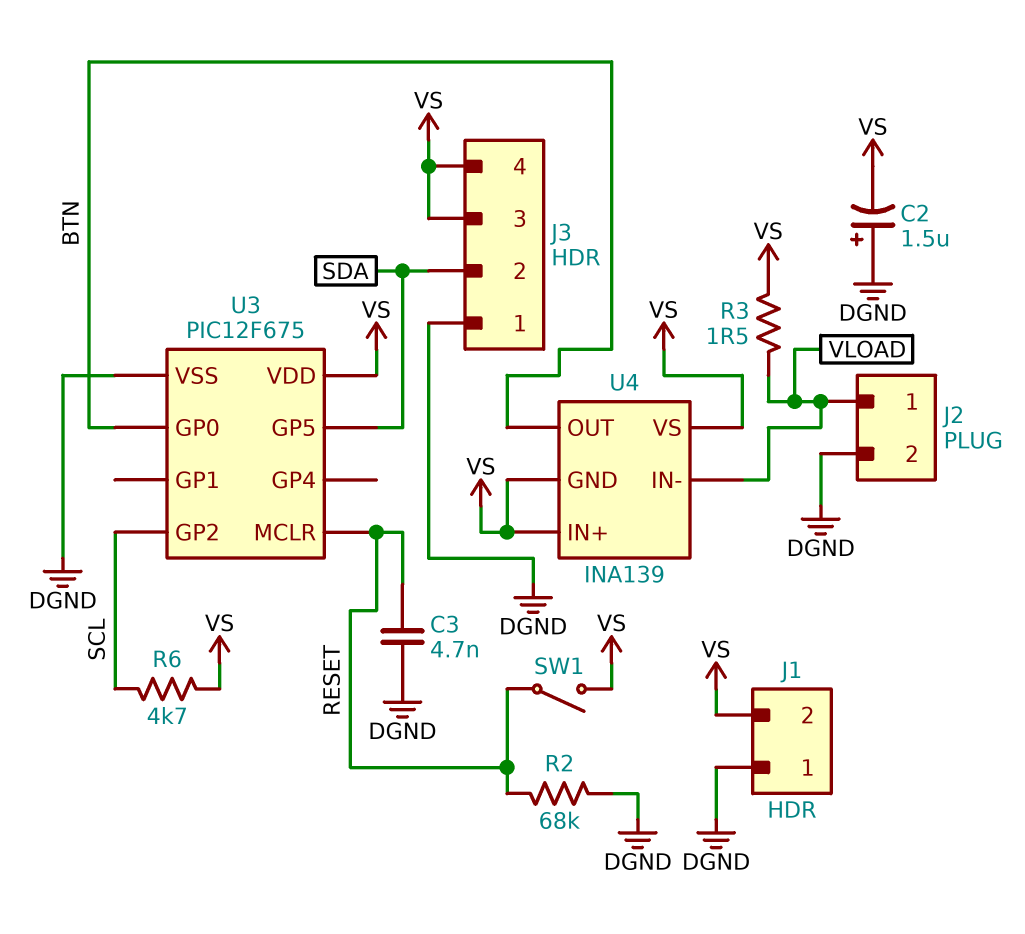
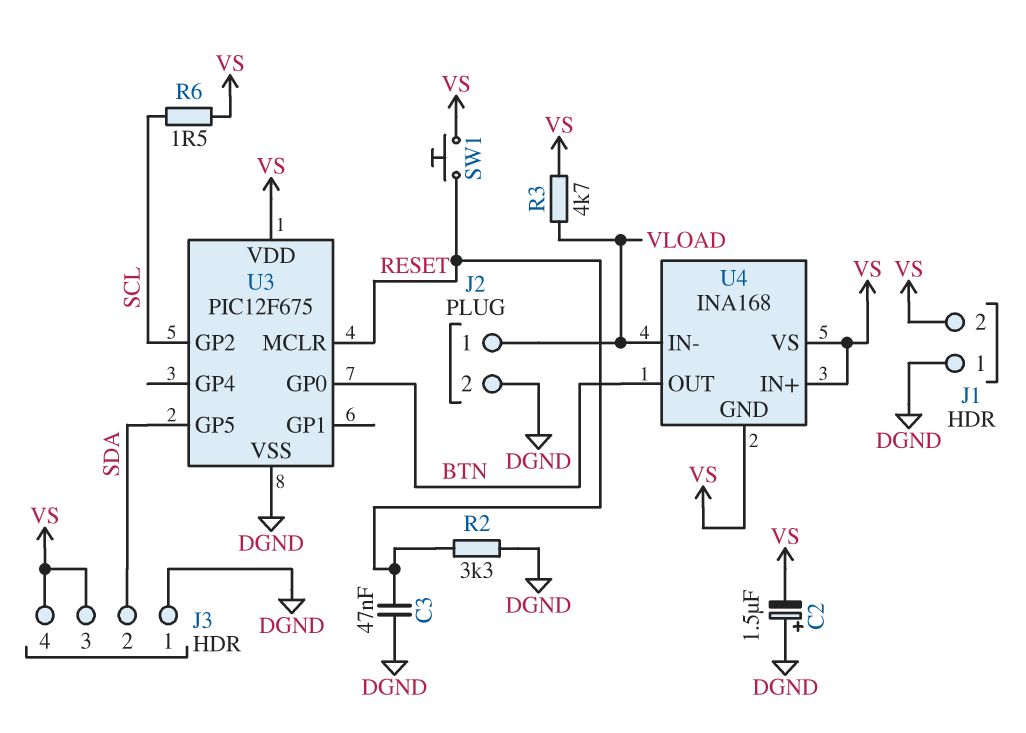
C3: 4.7nF (DGND, RESET) -> 47nF (DGND, RESET)
R2: 68k (DGND, RESET) -> 3.3k (DGND, RESET)
R3: 1.5 (VLOAD, VS) -> 4.7k (VLOAD, VS)
R6: 4.7k (SCL, VS) -> 1.5 (SCL, VS)
SW1: switch (RESET, VS) -> button (RESET, VS)
U4: INA139 -> INA168

